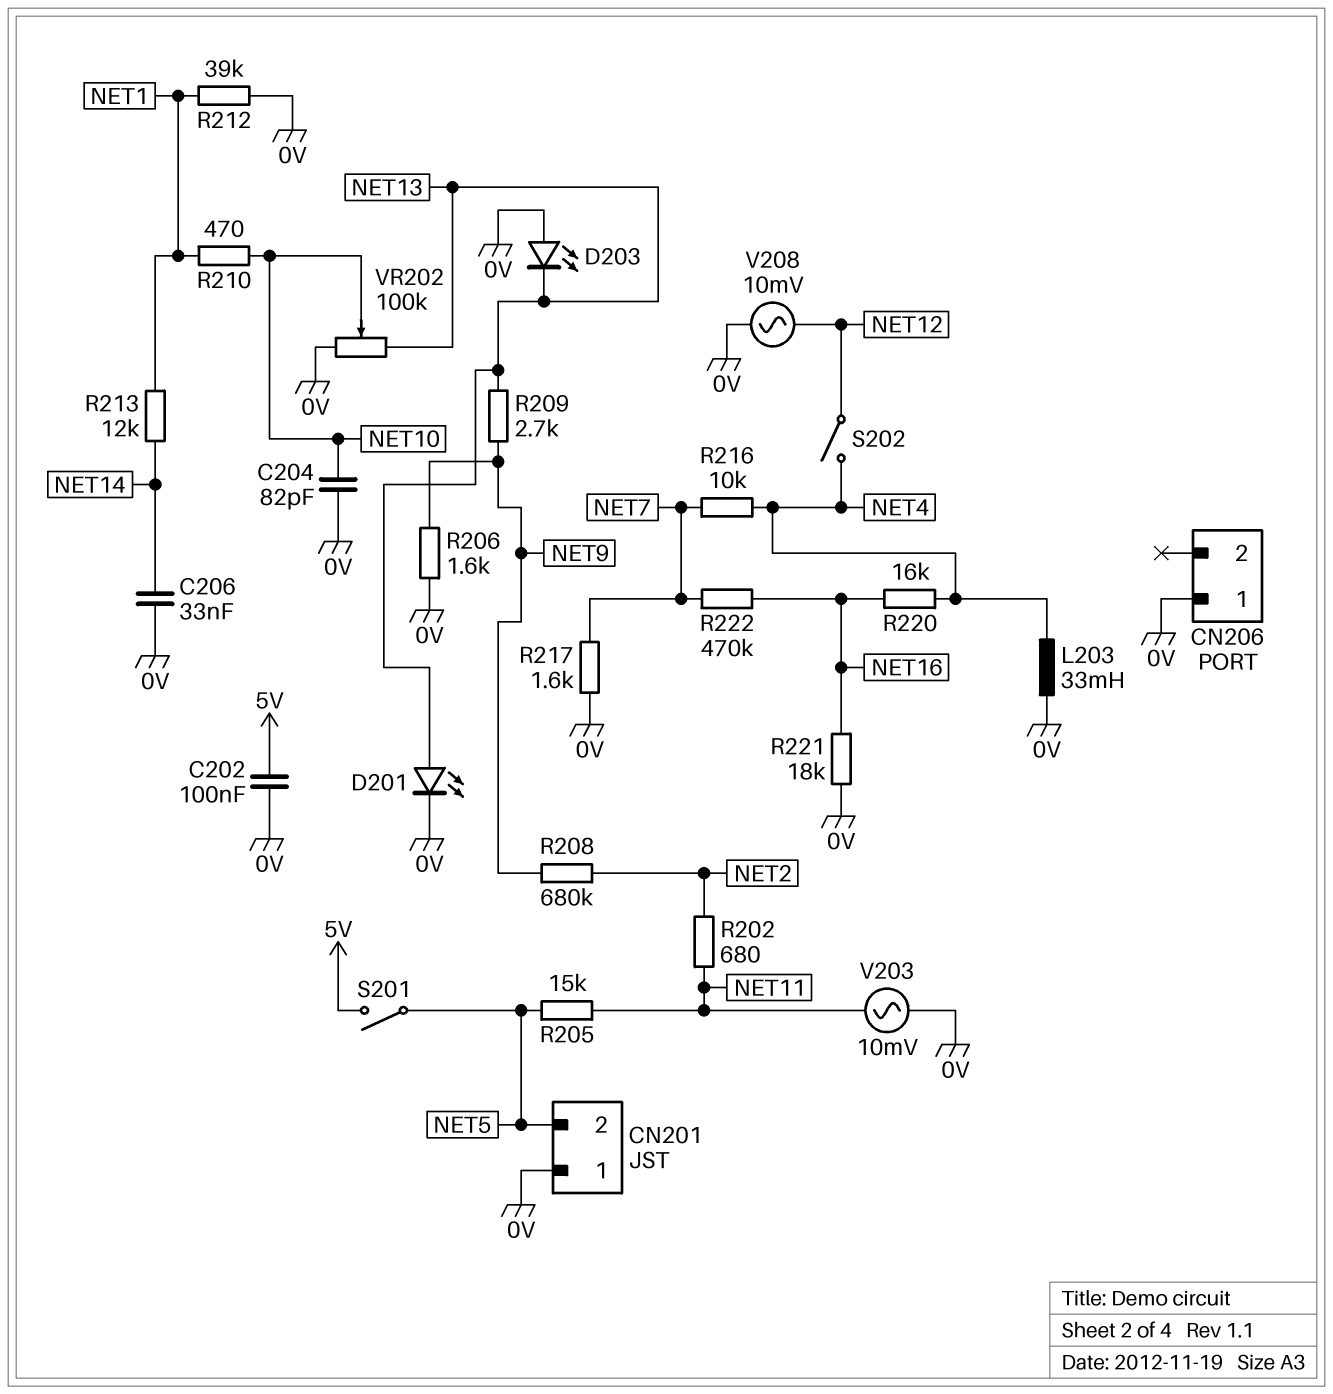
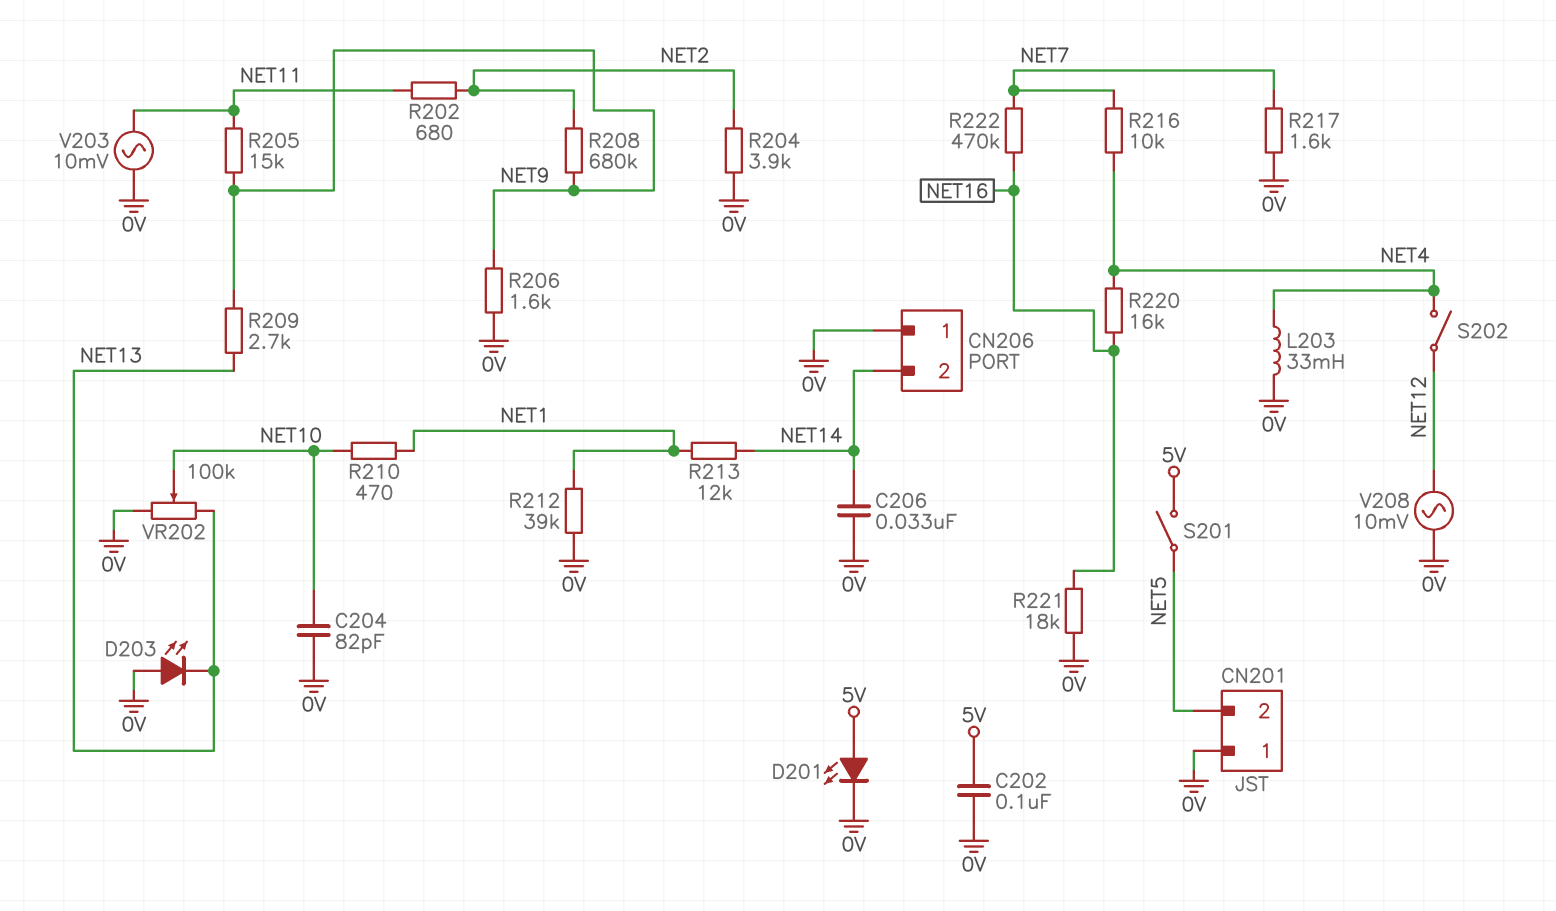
CN206 pin 2: none -> NET14
D201: LED (A NET13, K 0V) -> LED (A 5V, K 0V)
R204: none -> 3.9k (0V, NET2)
R205: 15k (NET5, NET11) -> 15k (NET9, NET11)

